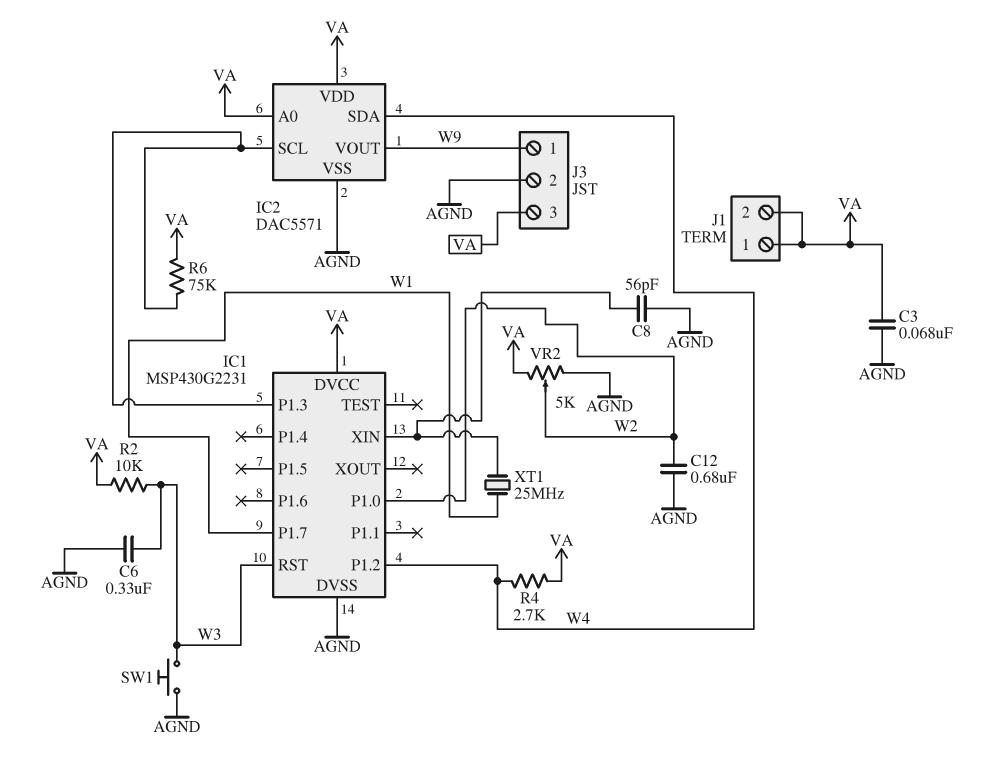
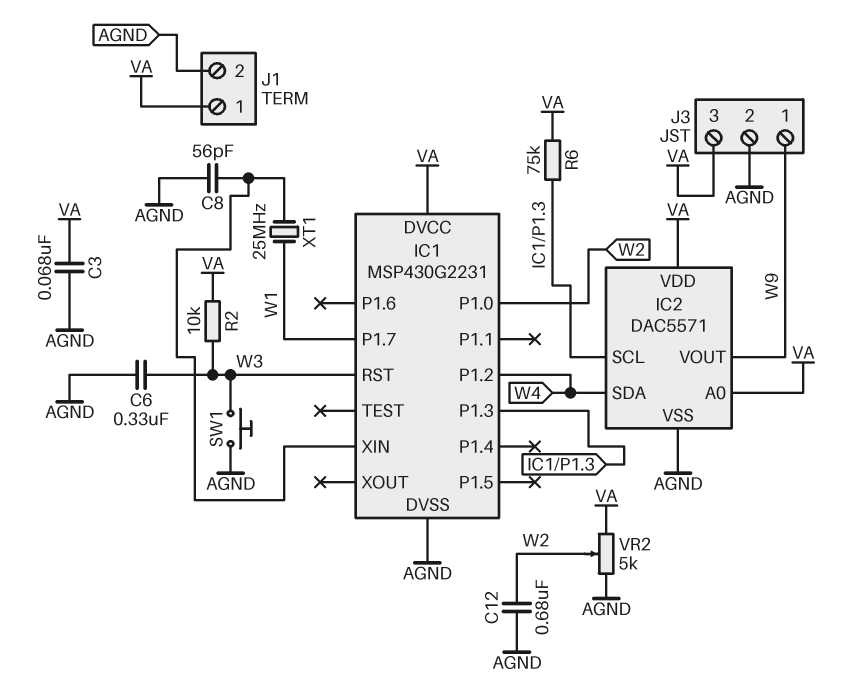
J1 pin 2: VA -> AGND
R4: 2.7k (VA, W4) -> none

